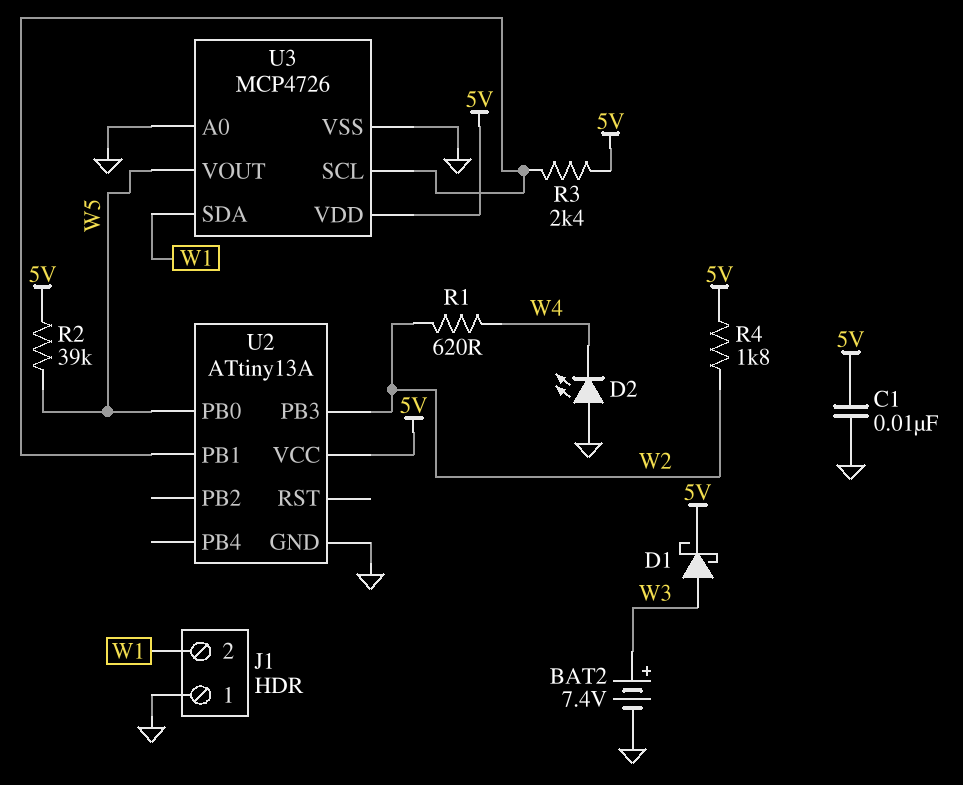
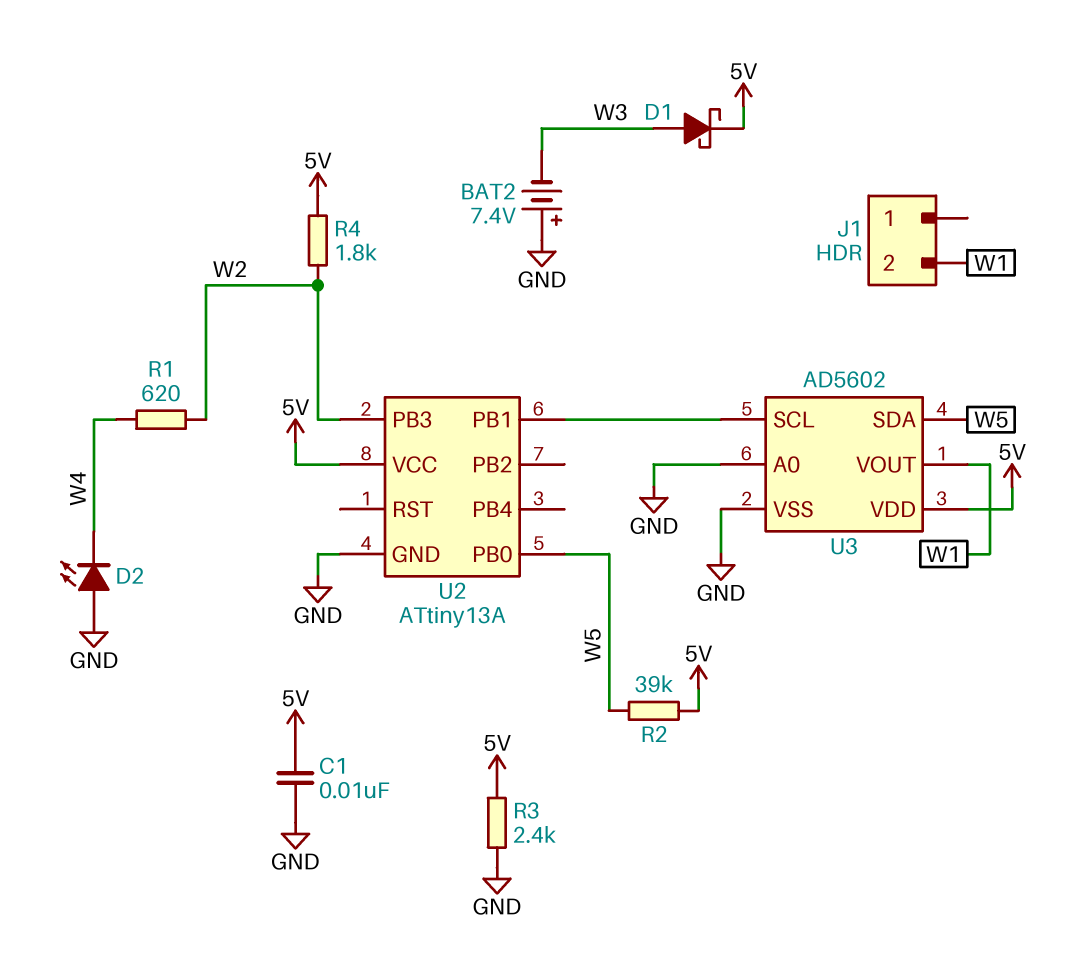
BAT2: 7.4V (plus W3, minus GND) -> 7.4V (plus GND, minus W3)
J1 pin 1: GND -> none
R3: 2.4k (5V, U2/PB1) -> 2.4k (5V, GND)
U3: MCP4726 -> AD5602
U3 pin SDA: W1 -> W5
U3 pin VOUT: W5 -> W1

